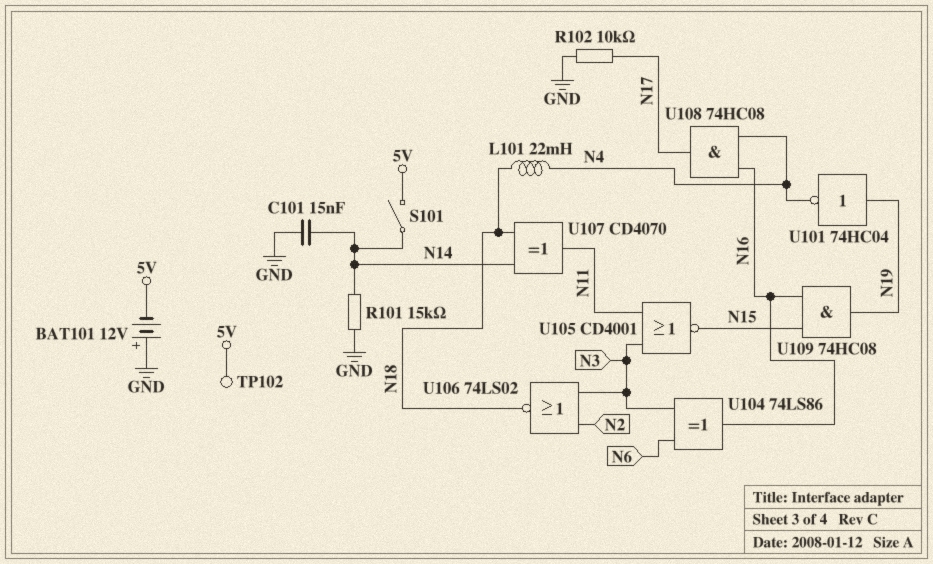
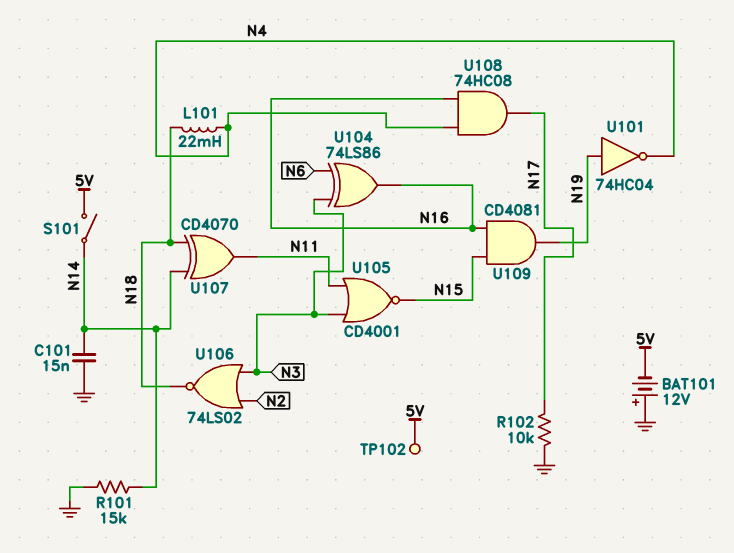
U109: AND 74HC08 (in N15, in N16, out N19) -> AND CD4081 (in N15, in N16, out N19)

